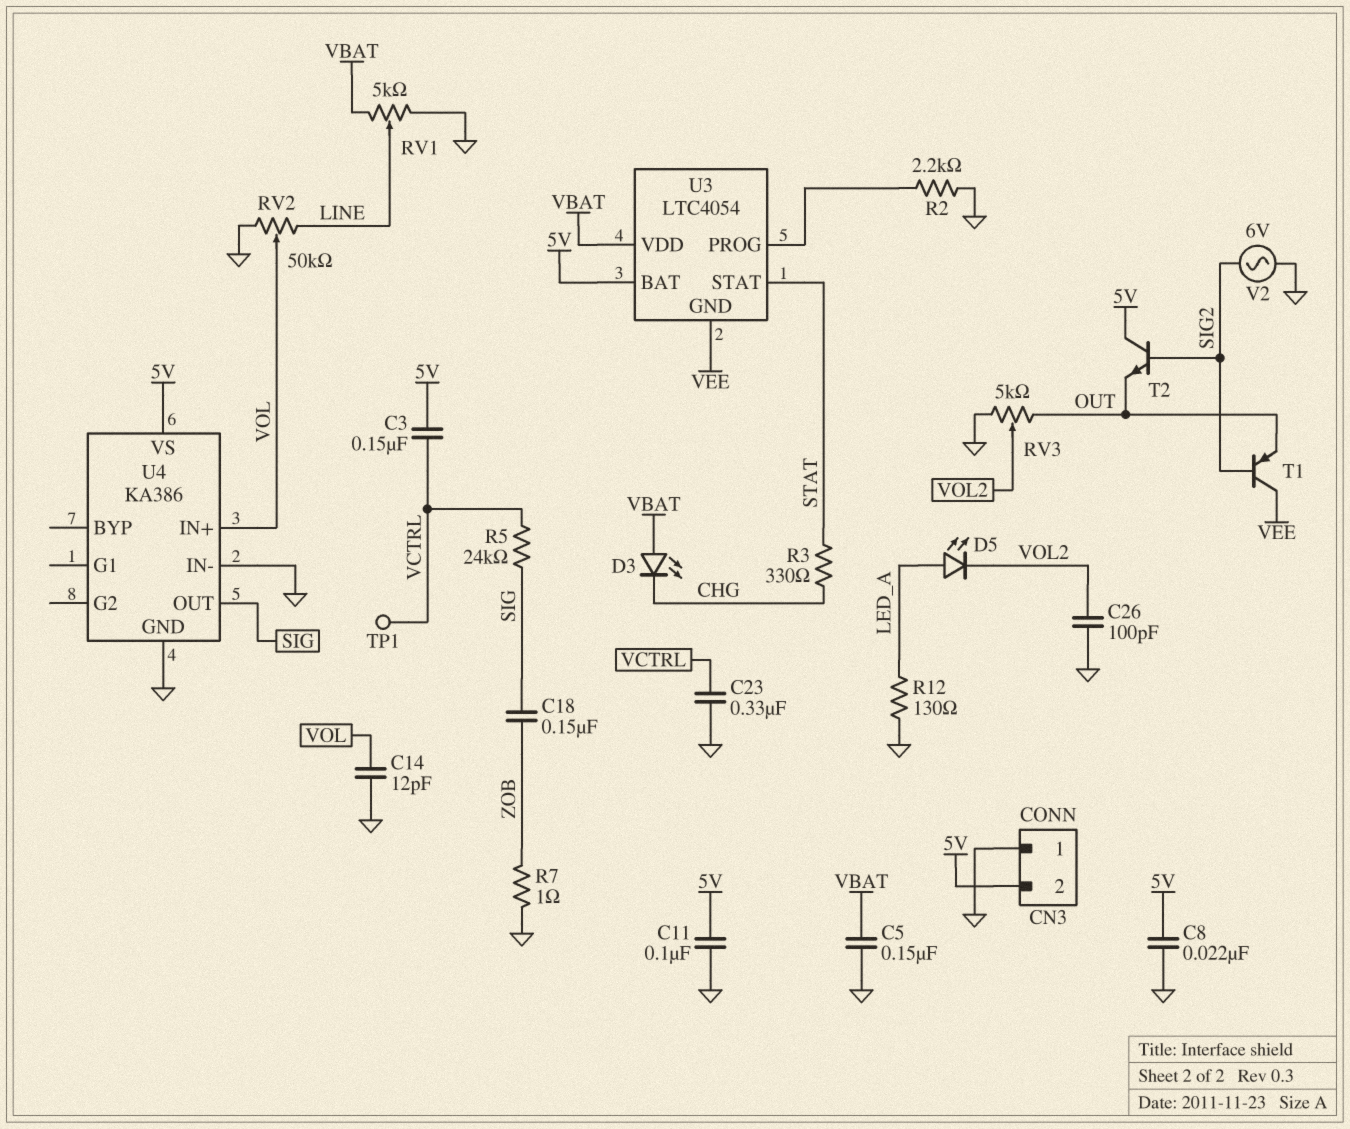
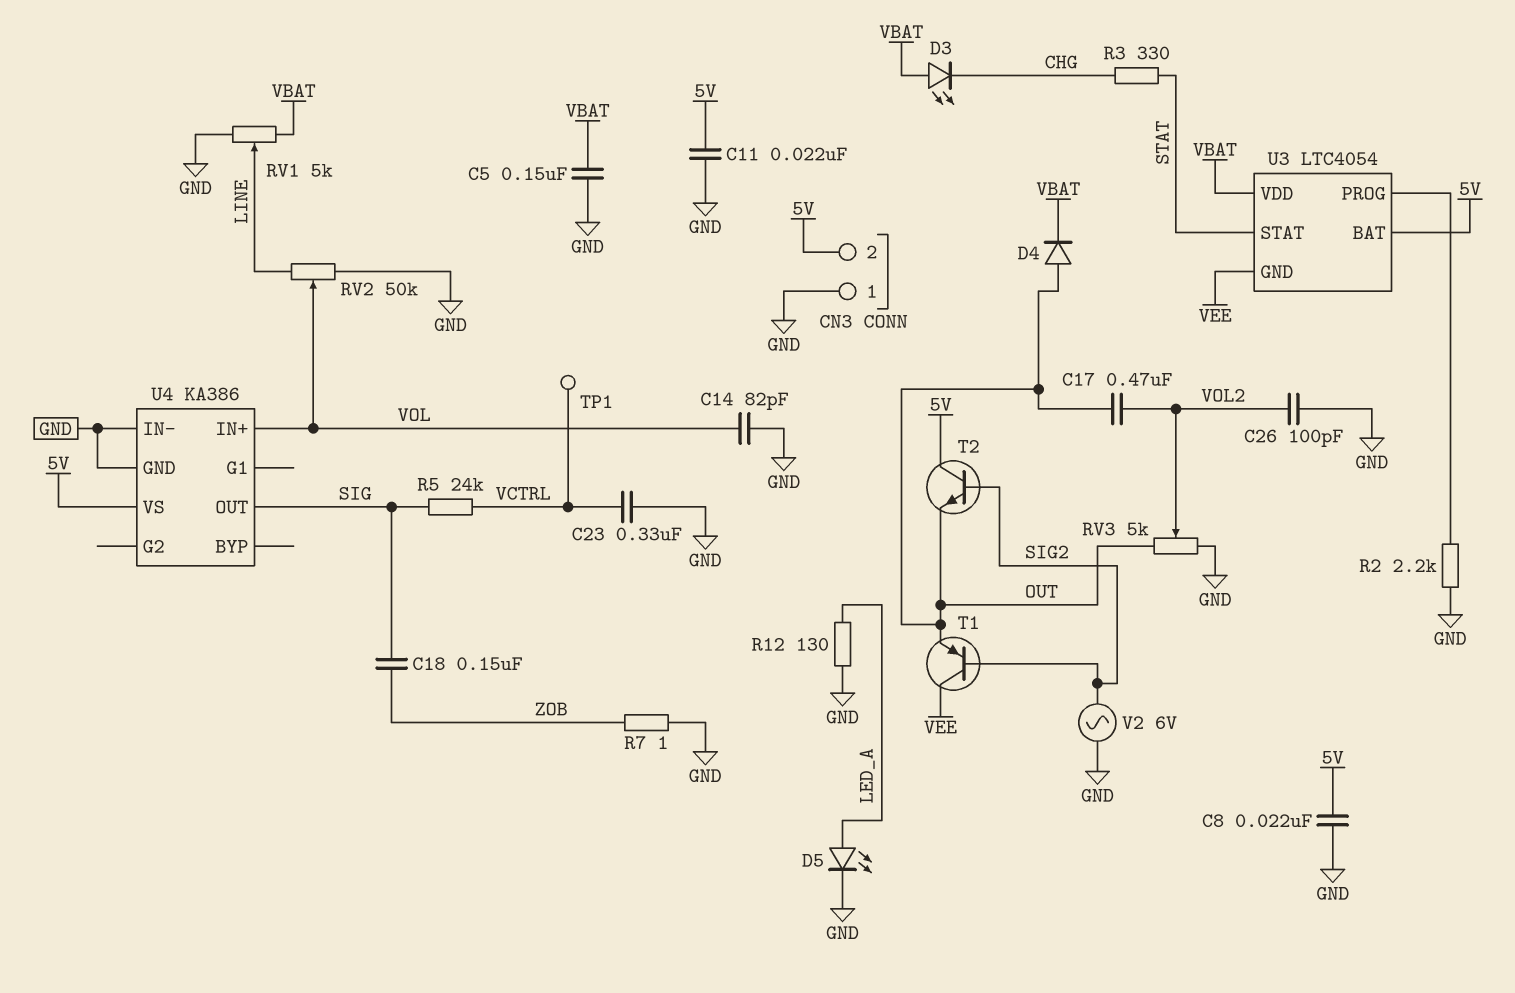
C3: 150nF (5V, VCTRL) -> none
C11: 100nF (5V, GND) -> 22nF (5V, GND)
C14: 12pF (GND, VOL) -> 82pF (GND, VOL)
C17: none -> 470nF (OUT, VOL2)
D4: none -> diode (A OUT, K VBAT)
D5: LED (A LED_A, K VOL2) -> LED (A LED_A, K GND)

